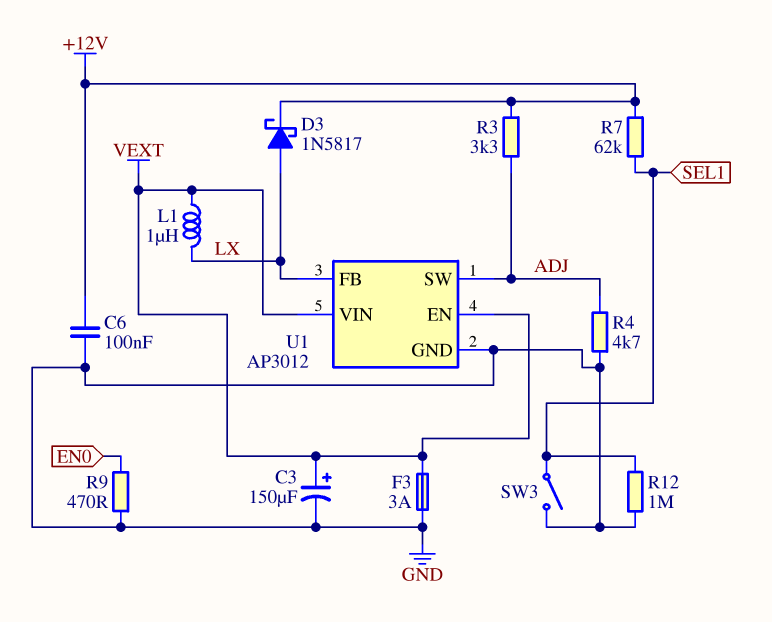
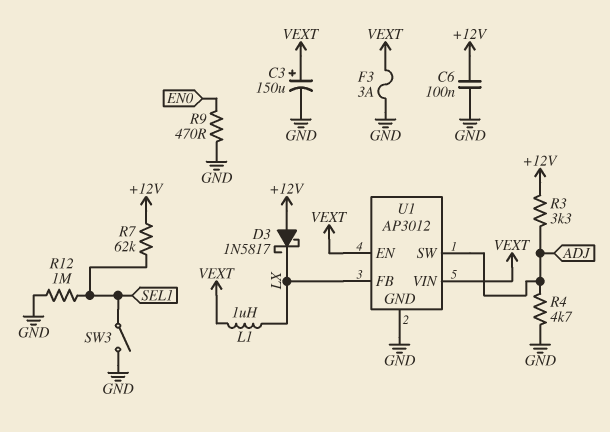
D3: schottky 1N5817 (A LX, K +12V) -> schottky 1N5817 (A +12V, K LX)

